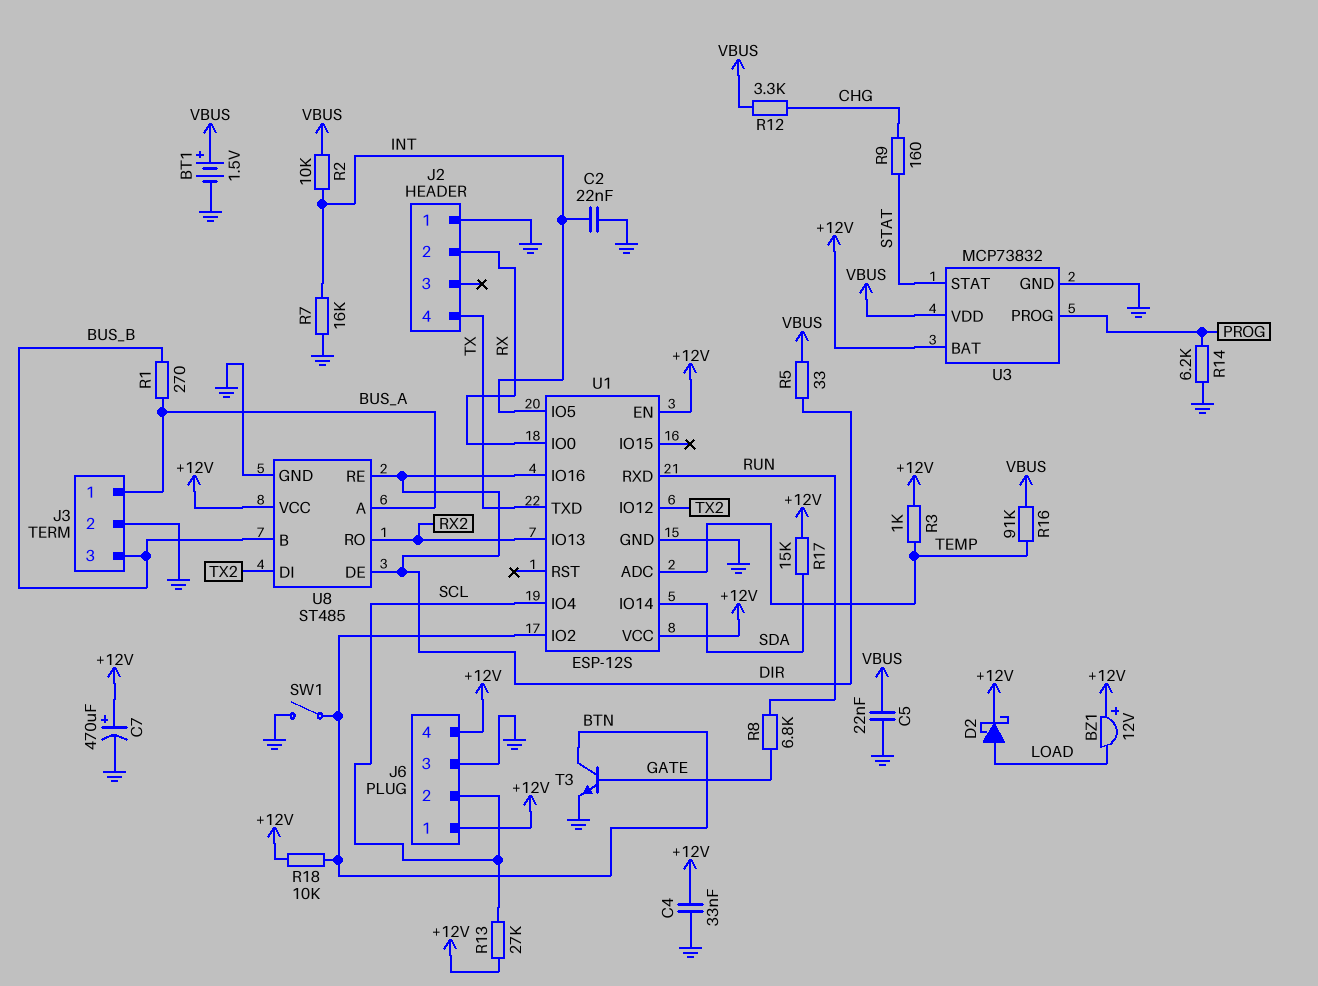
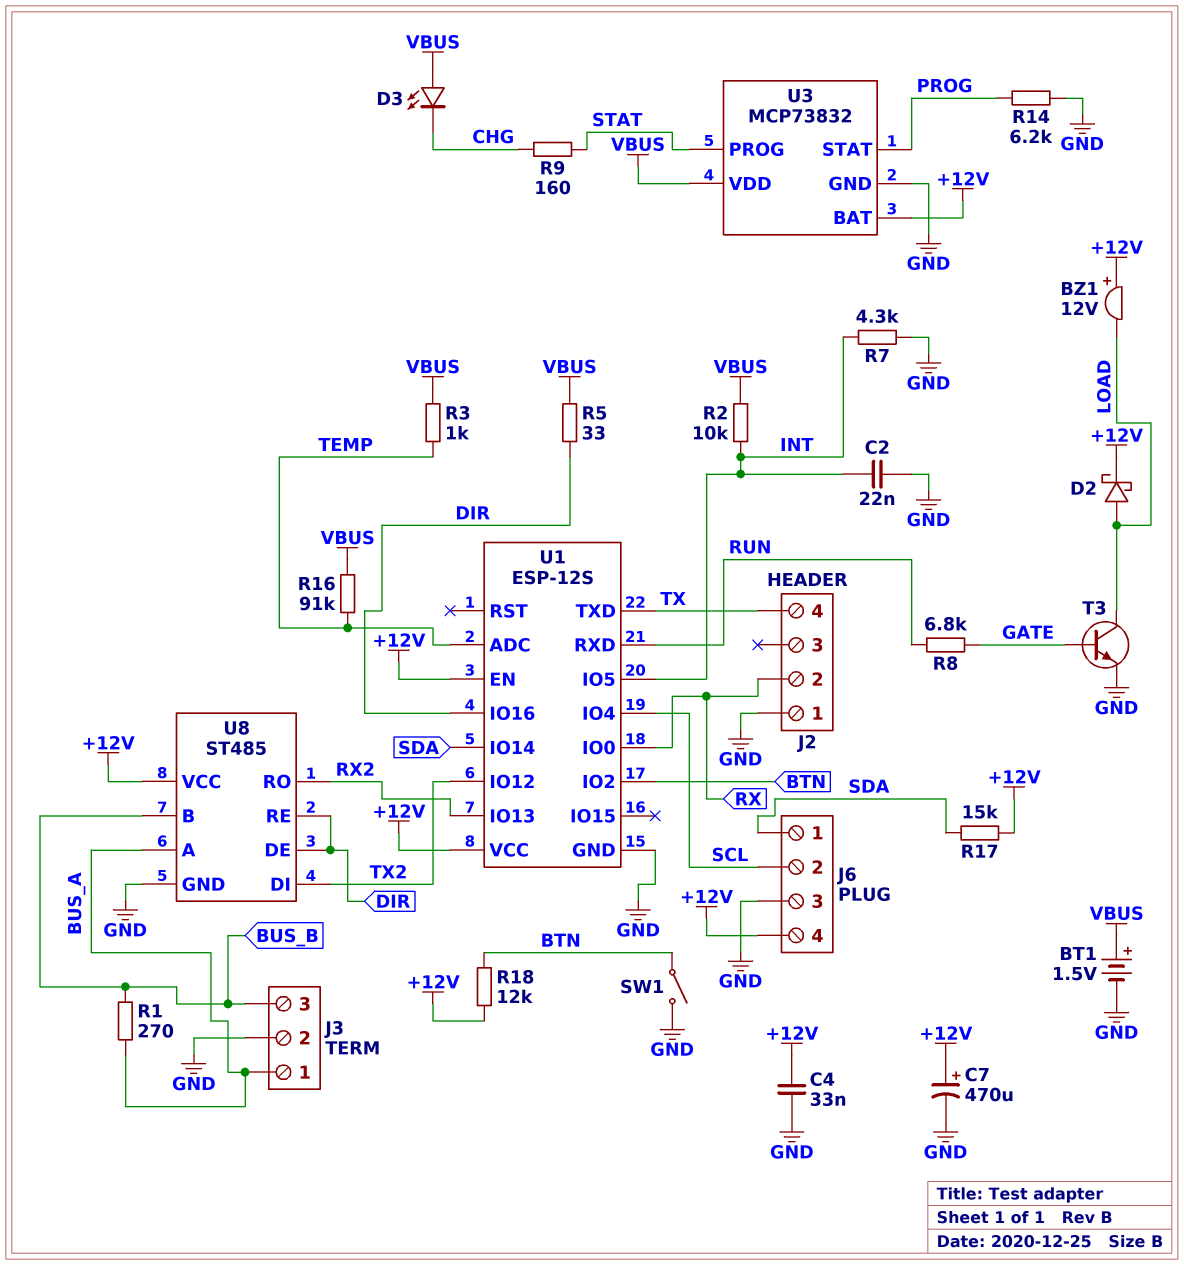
C5: 22nF (GND, VBUS) -> none
D3: none -> LED (A VBUS, K CHG)
J6 pin 1: +12V -> SDA
R3: 1k (+12V, TEMP) -> 1k (TEMP, VBUS)
R7: 16k (GND, INT) -> 4.3k (GND, INT)
R12: 3.3k (CHG, VBUS) -> none
R13: 27k (+12V, SCL) -> none
R18: 10k (+12V, BTN) -> 12k (+12V, BTN)
T3: NPN (B GATE, C BTN, E GND) -> NPN (B GATE, C LOAD, E GND)
U3 pin PROG: PROG -> STAT
U3 pin STAT: STAT -> PROG

